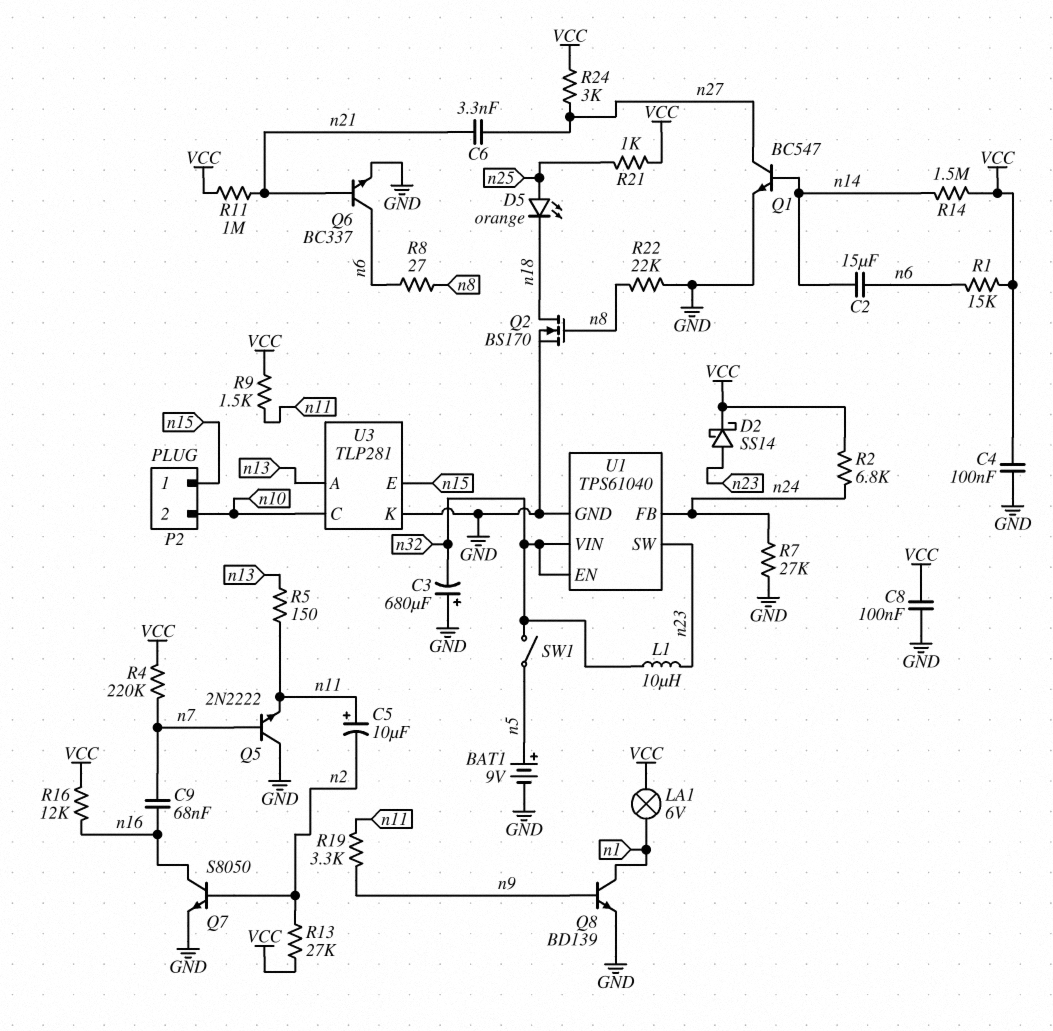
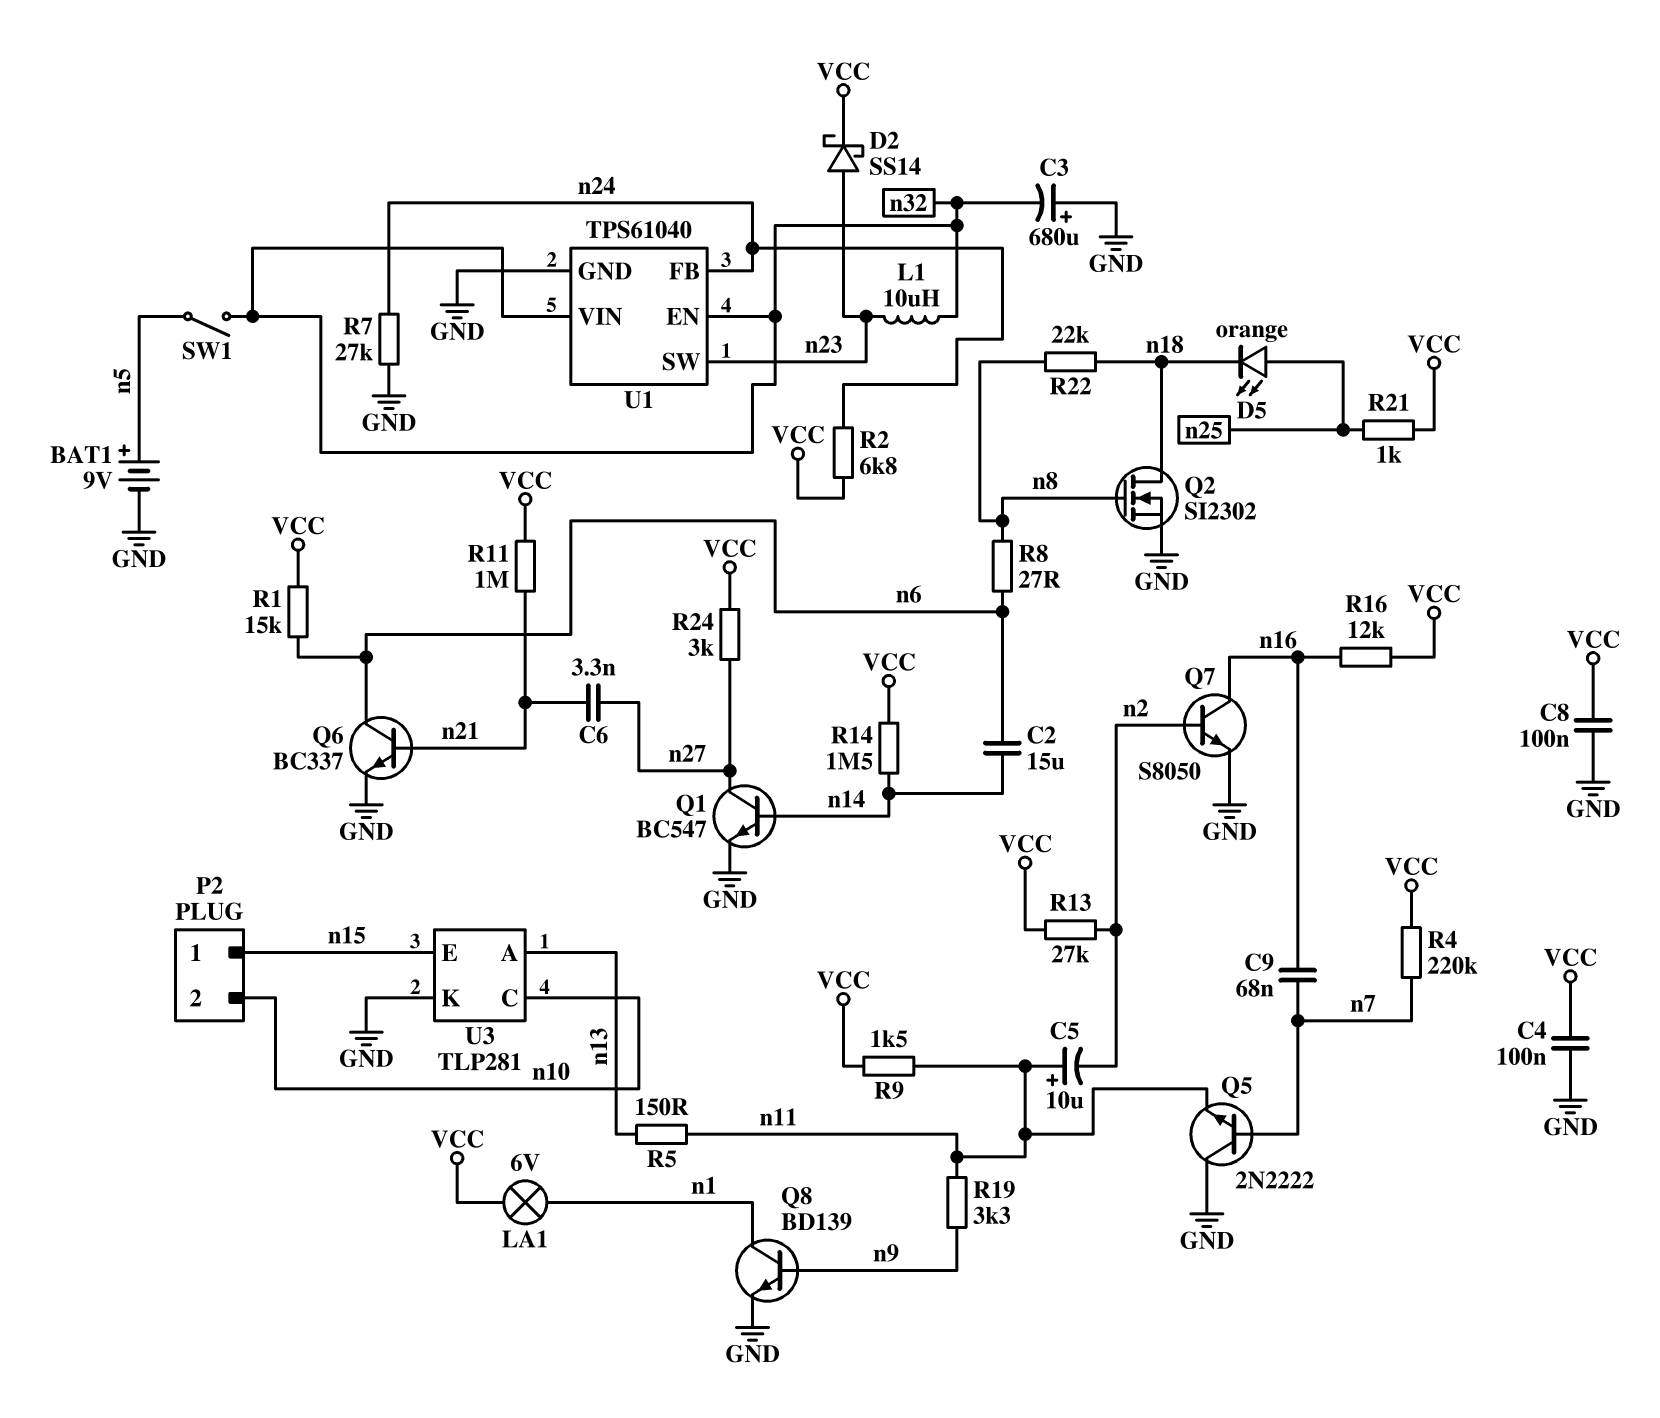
Q2: NMOS BS170 (G n8, D n18, S GND) -> NMOS SI2302 (G n8, D n18, S GND)
R22: 22k (GND, n8) -> 22k (n8, n18)

